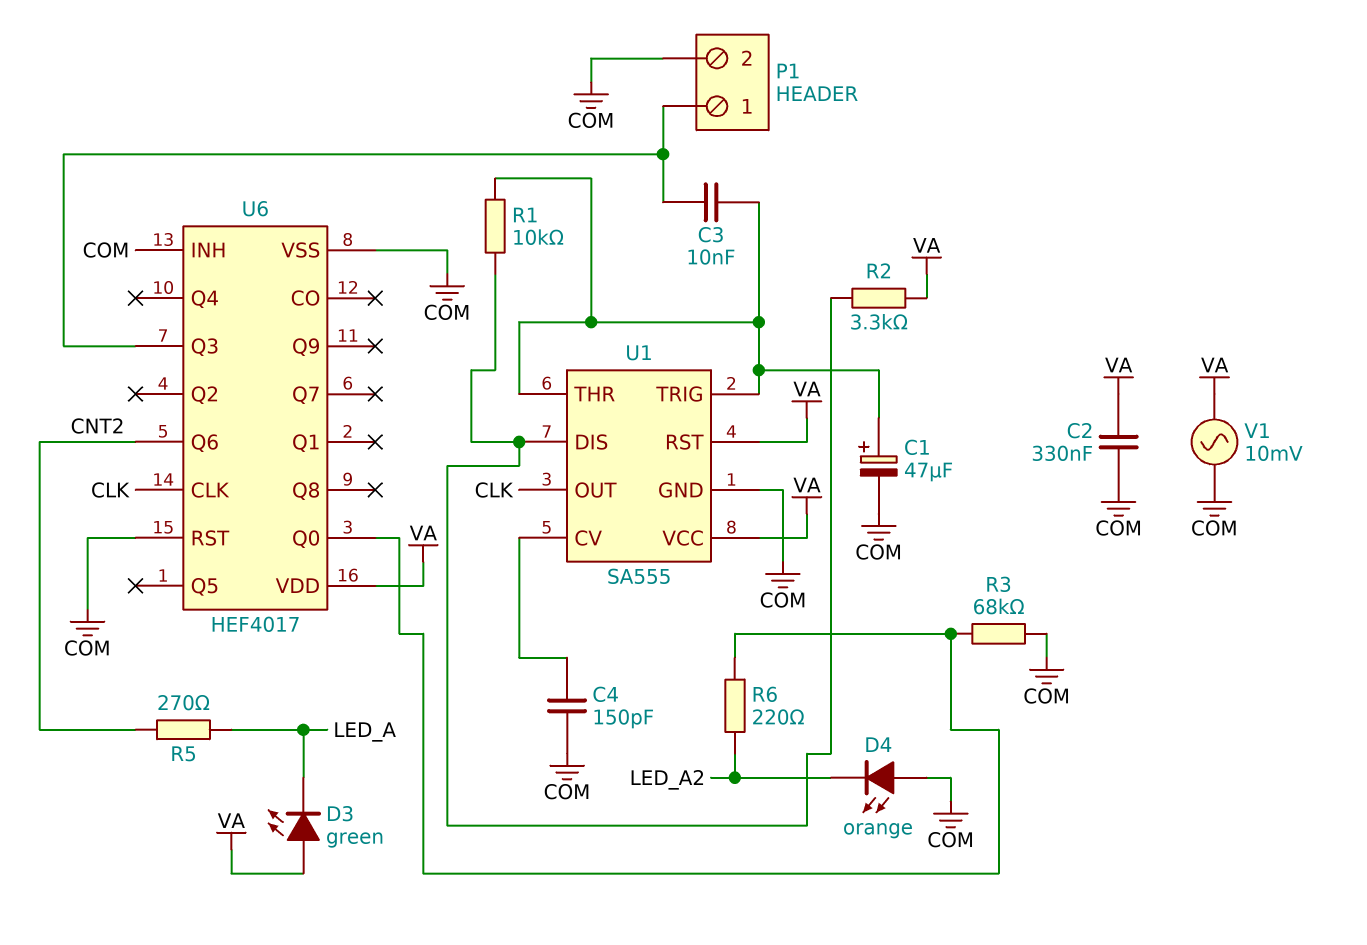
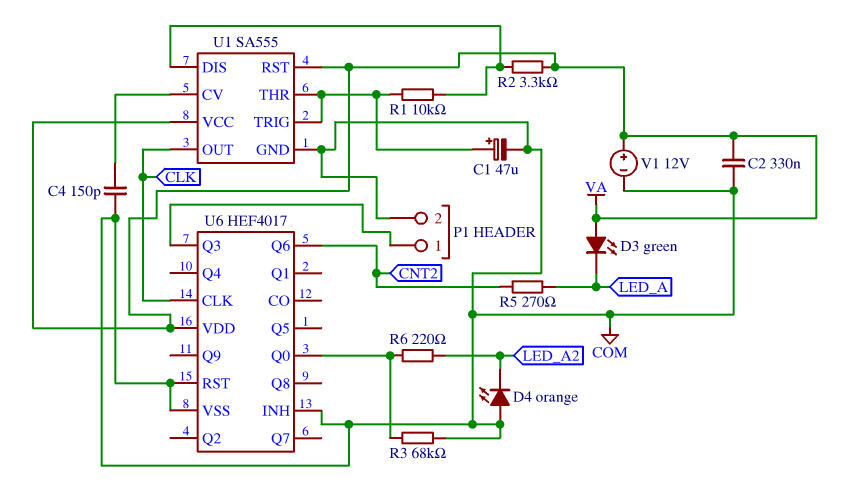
C3: 10nF (P1/1, U1/THR) -> none
V1: AC 10mV (COM, VA) -> 12V (plus VA, minus COM)

